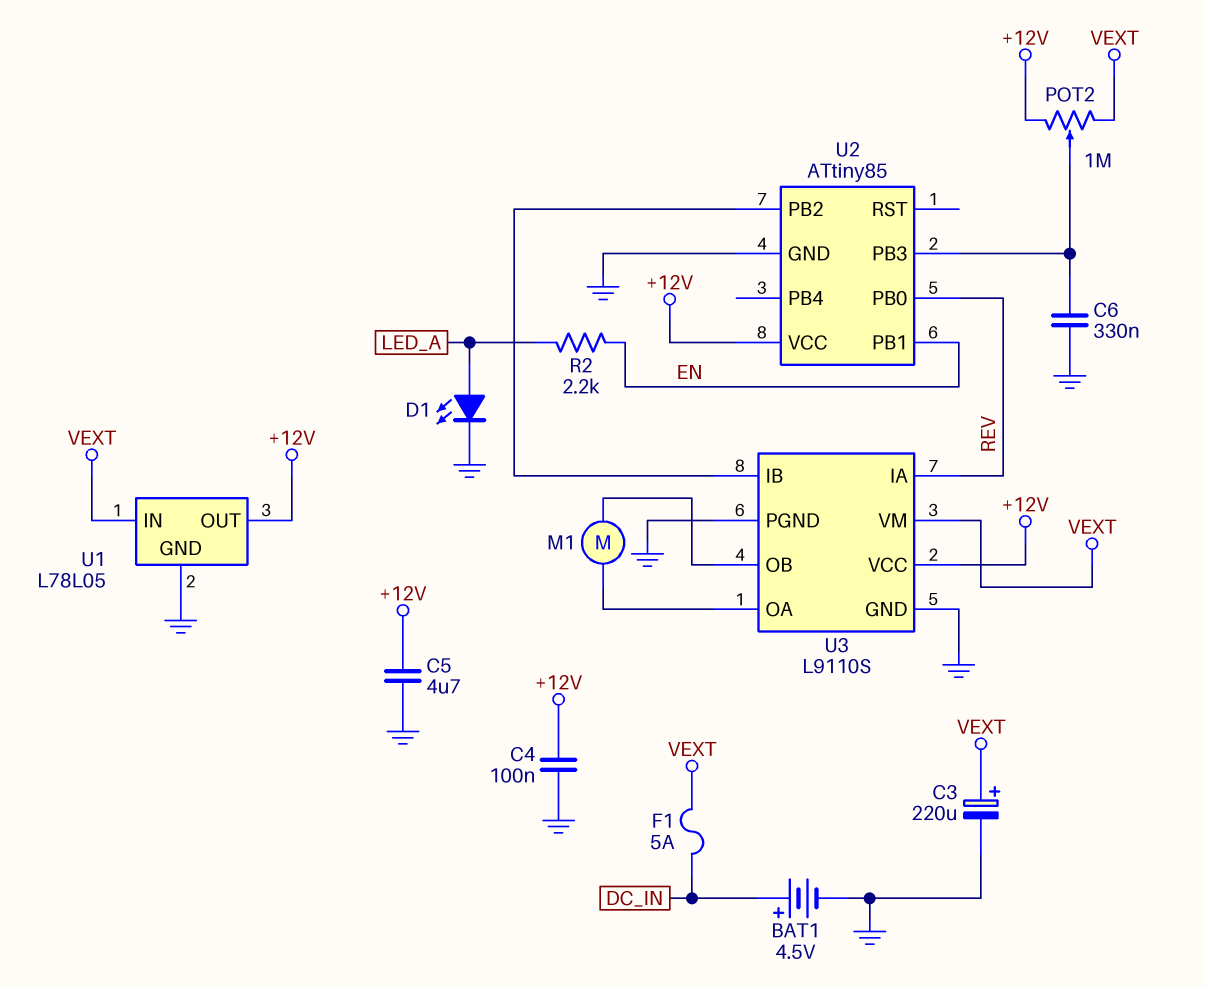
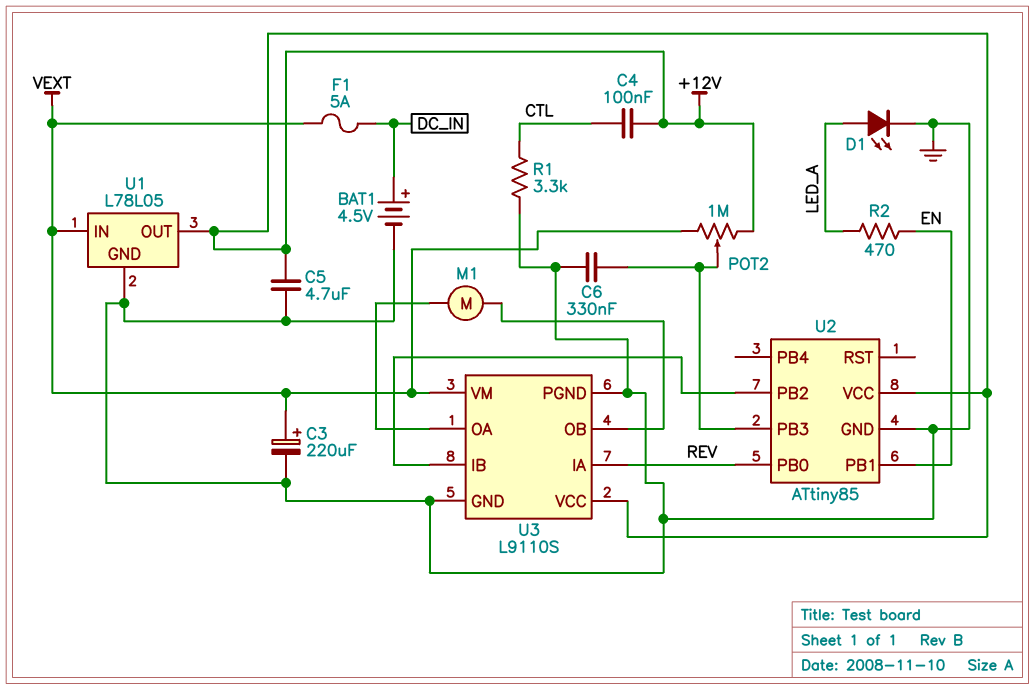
C4: 100nF (+12V, GND) -> 100nF (+12V, CTL)
R1: none -> 3.3k (CTL, GND)
R2: 2.2k (EN, LED_A) -> 470 (EN, LED_A)

